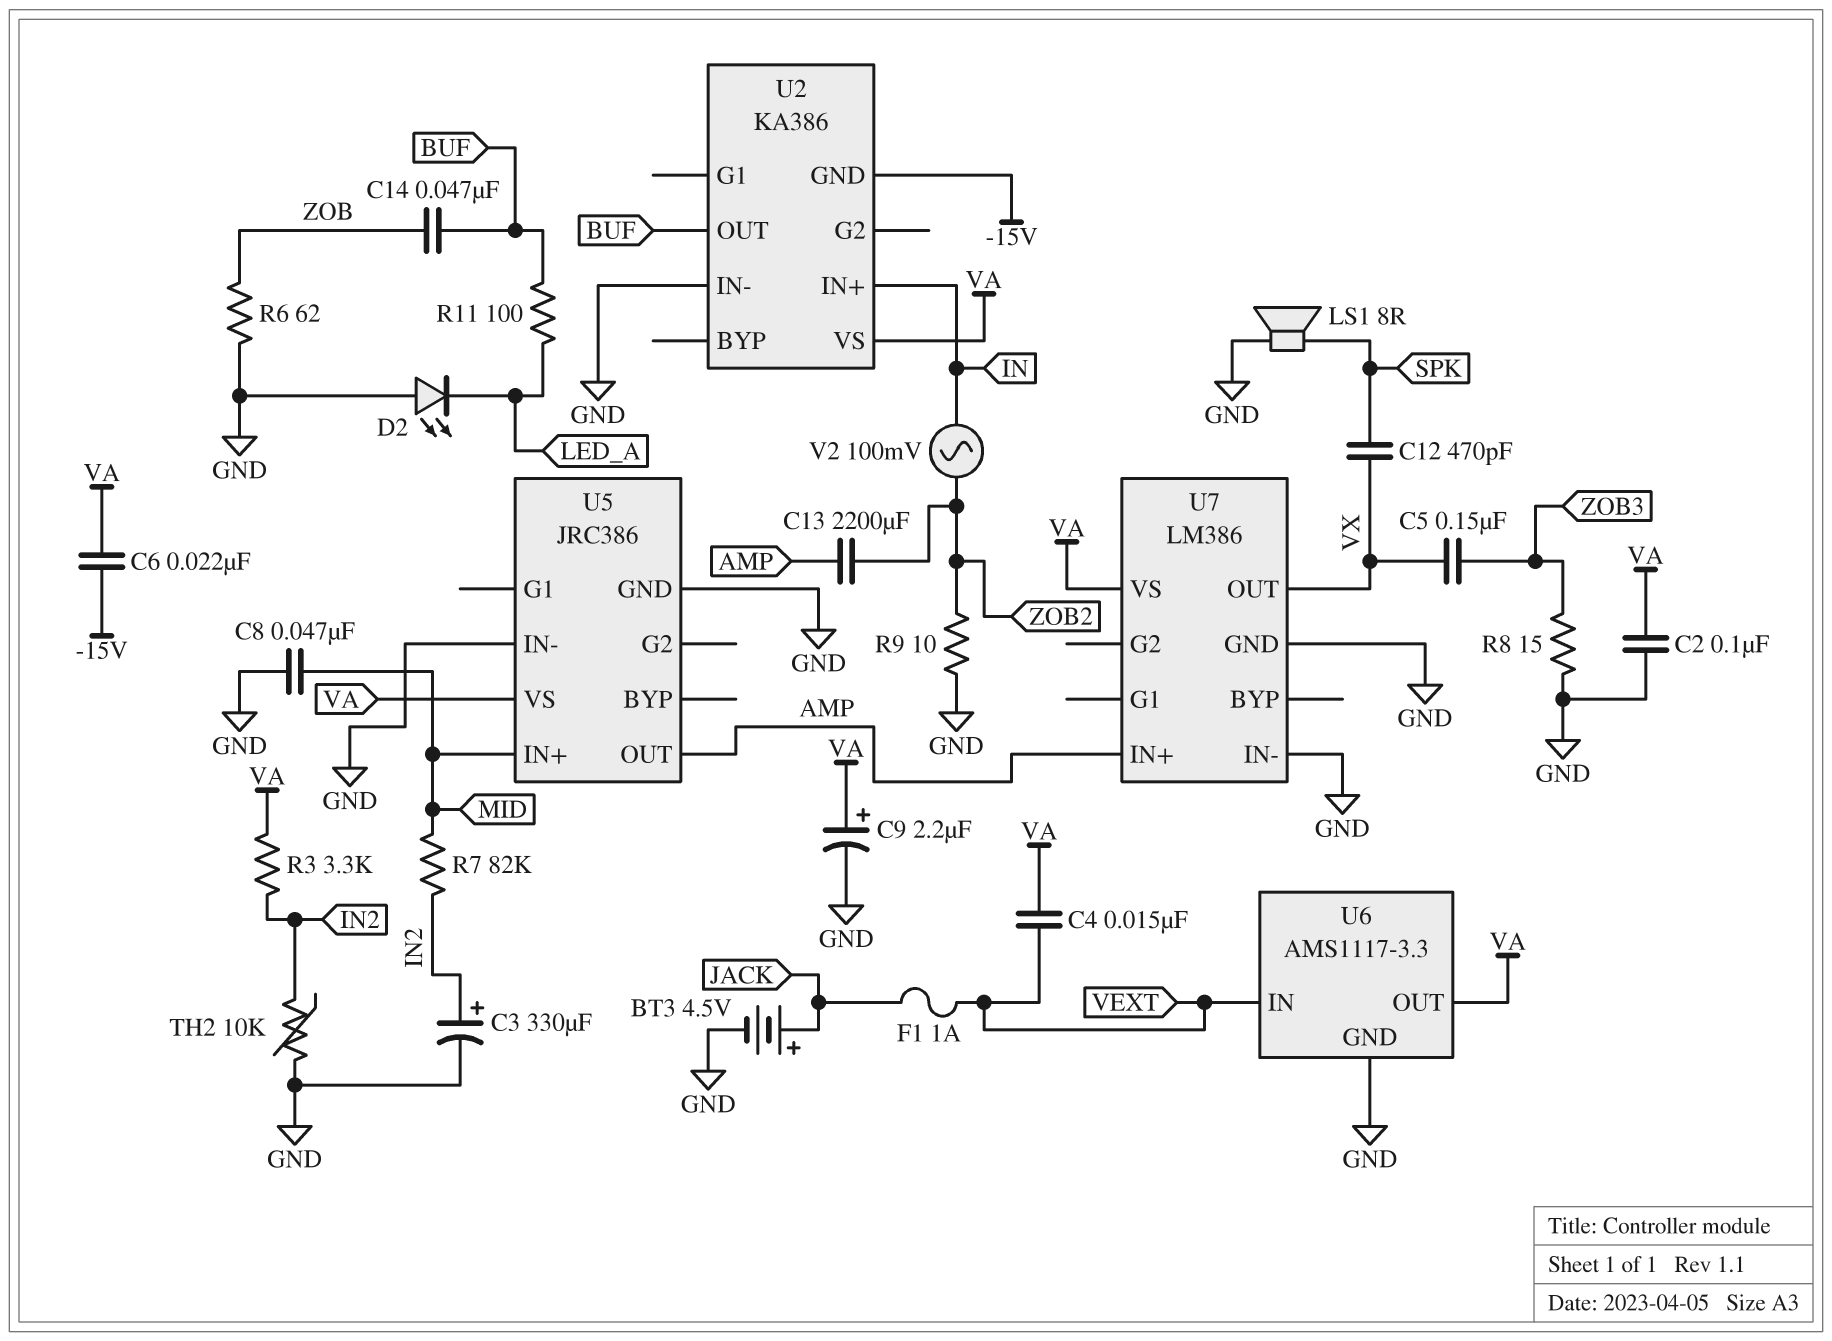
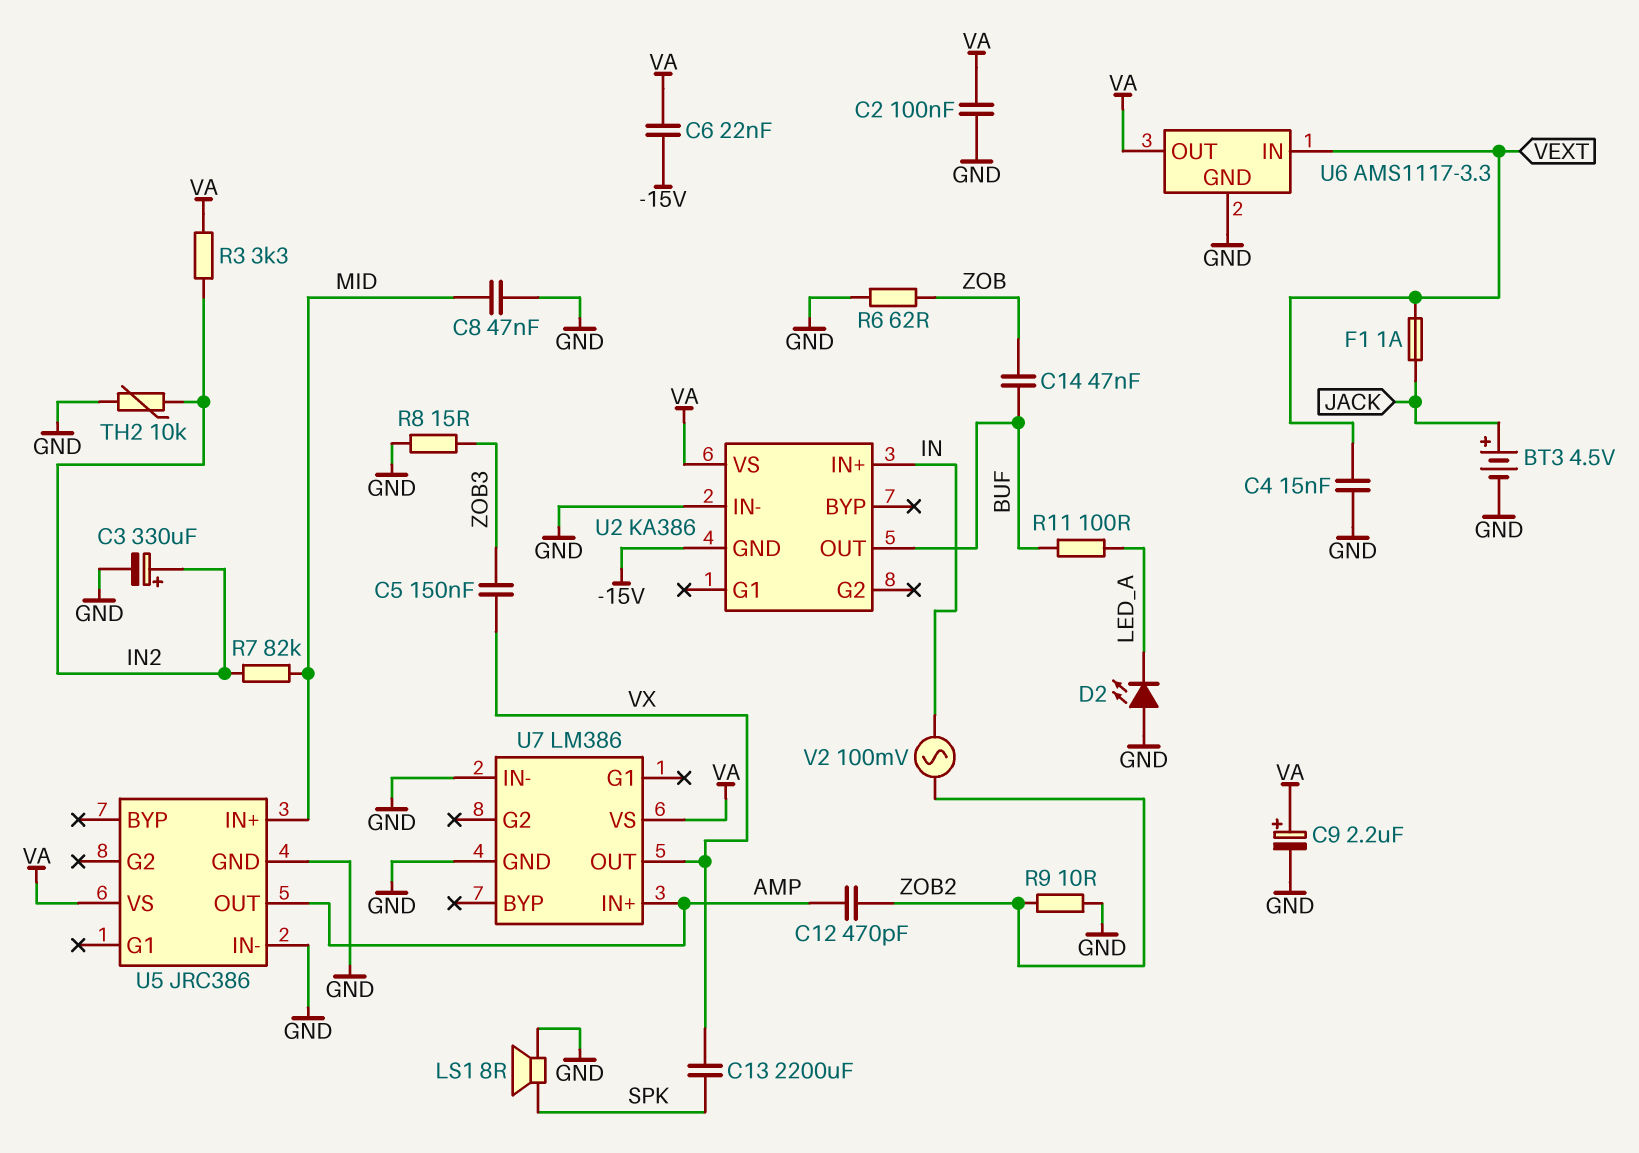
C4: 15nF (VA, VEXT) -> 15nF (GND, VEXT)
C12: 470pF (SPK, VX) -> 470pF (AMP, ZOB2)
C13: 2200uF (AMP, ZOB2) -> 2200uF (SPK, VX)

